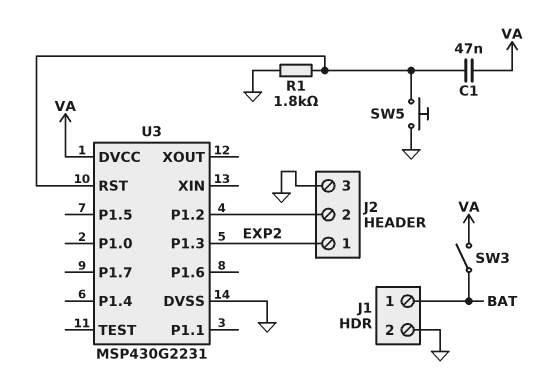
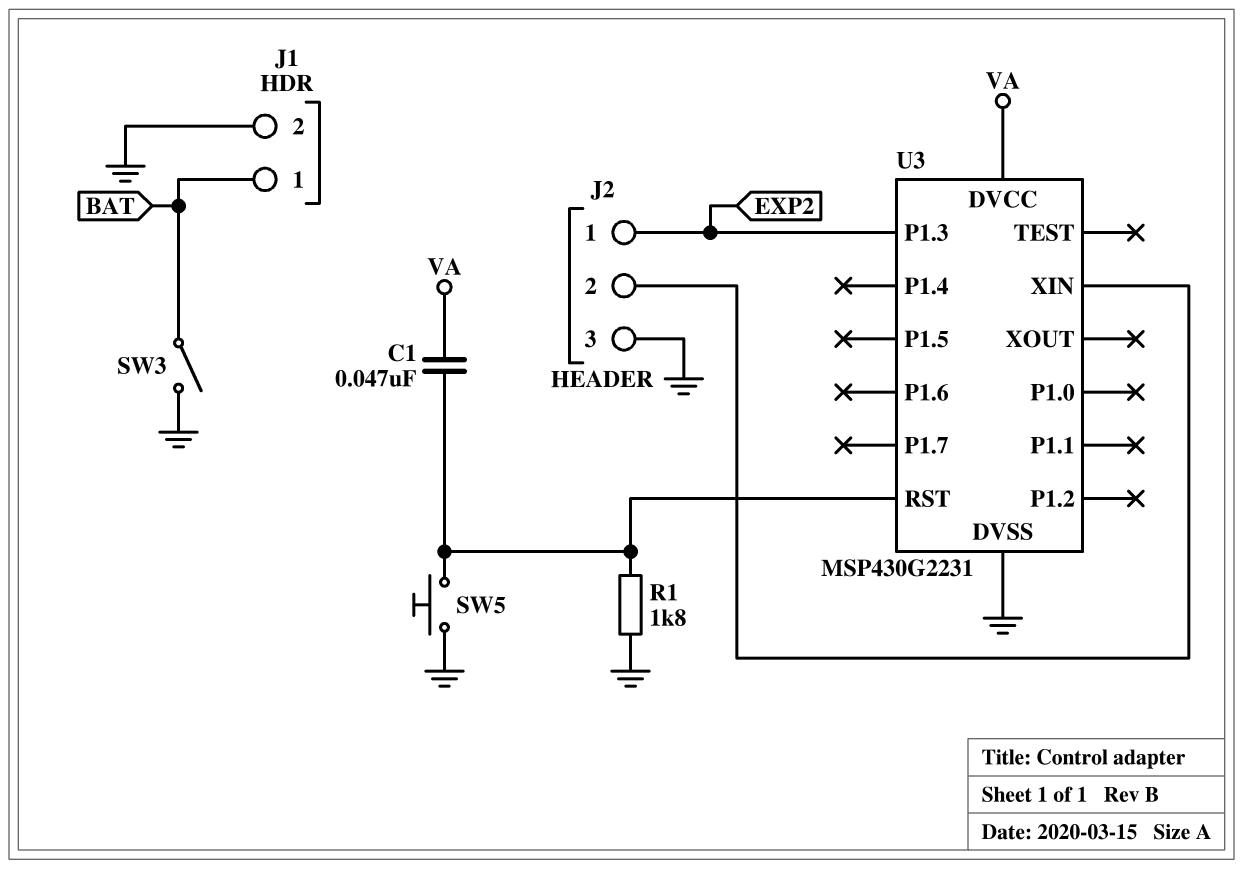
SW3: switch (BAT, VA) -> switch (BAT, GND)
U3 pin P1.2: J2/2 -> none
U3 pin XIN: none -> J2/2

